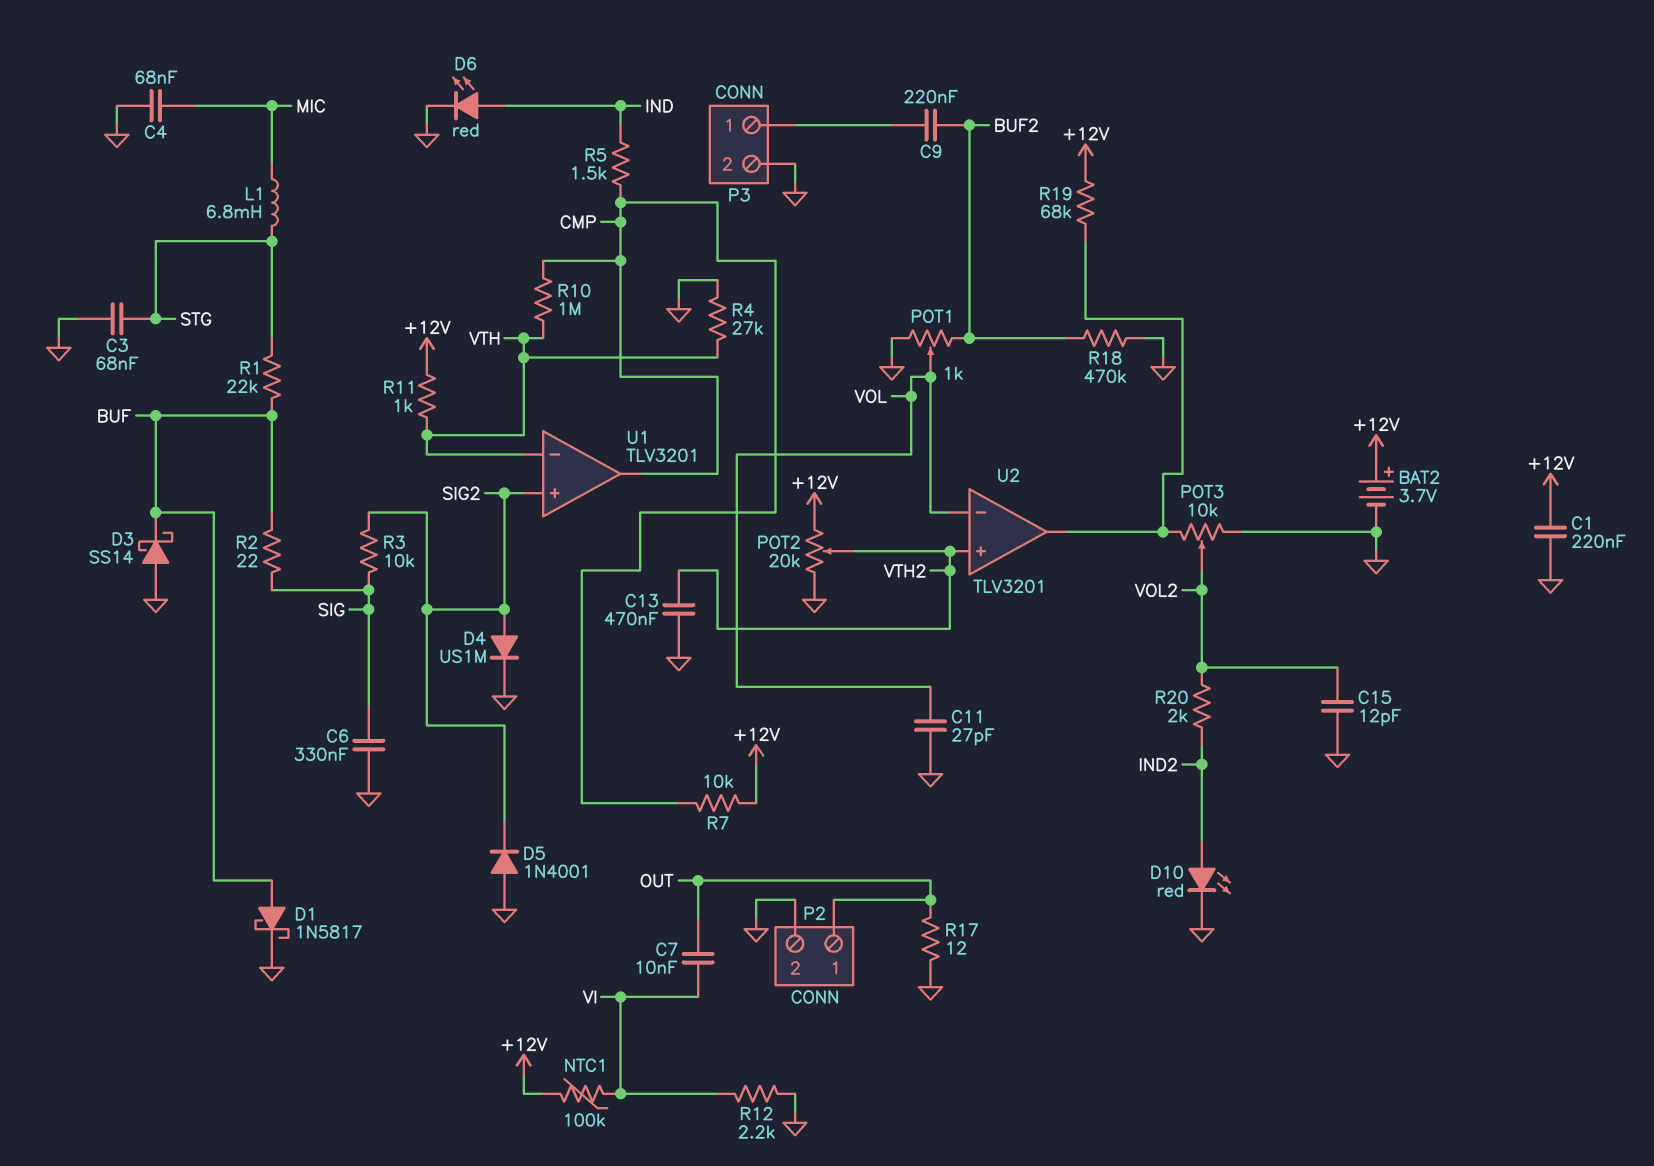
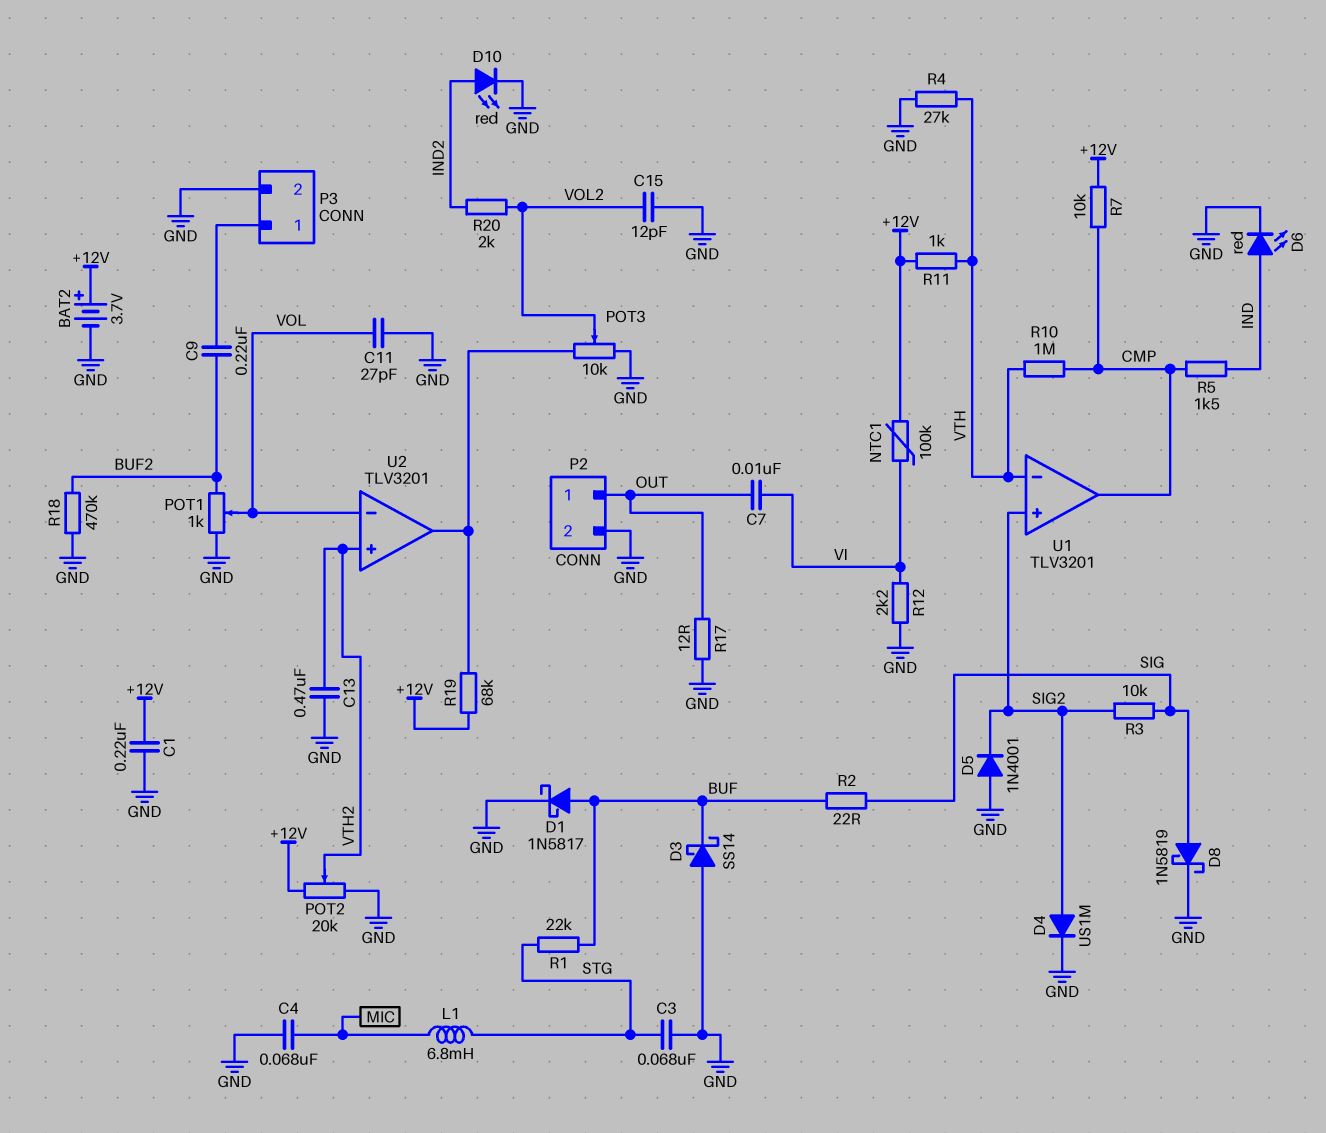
C6: 330nF (GND, SIG) -> none
D8: none -> schottky 1N5819 (A SIG, K GND)

